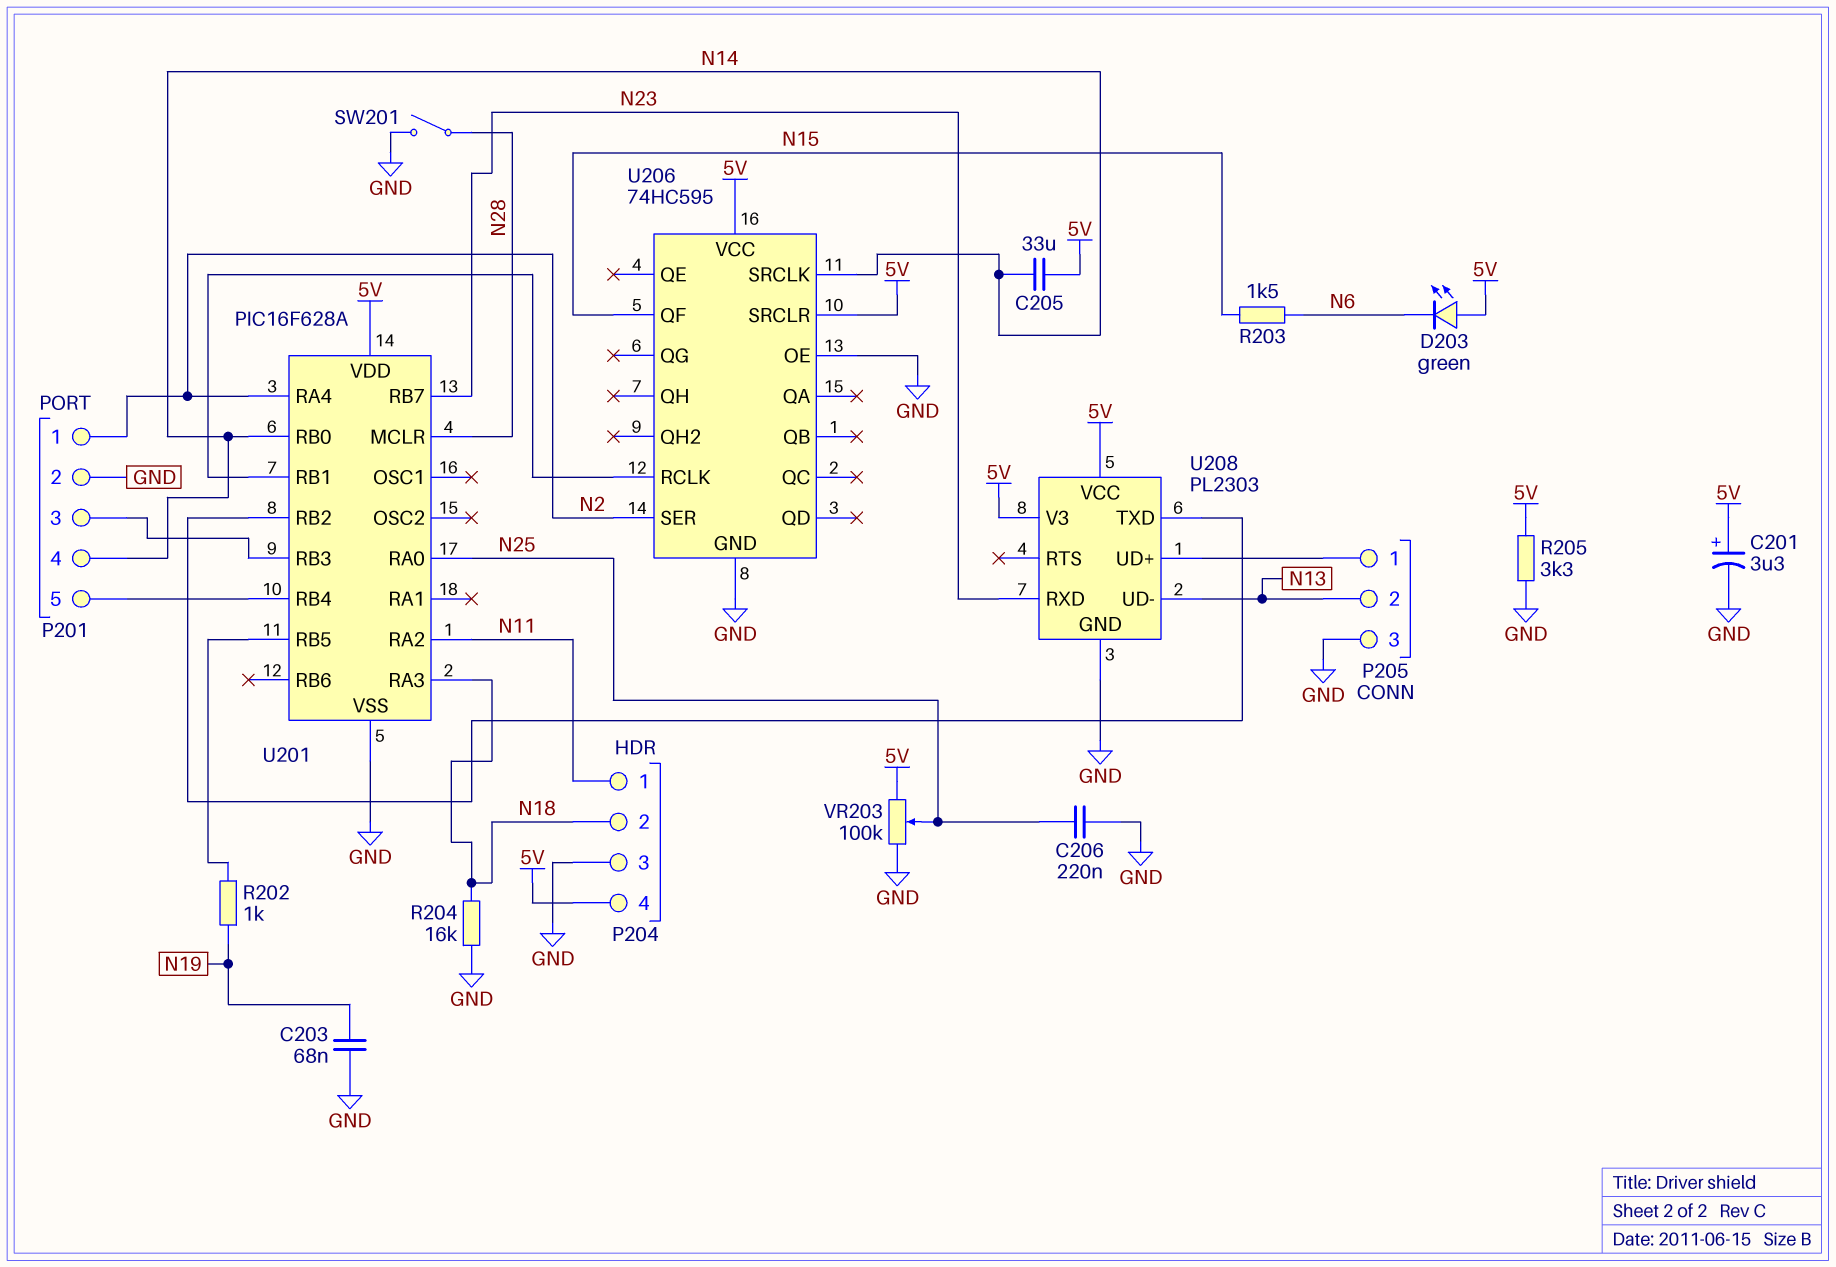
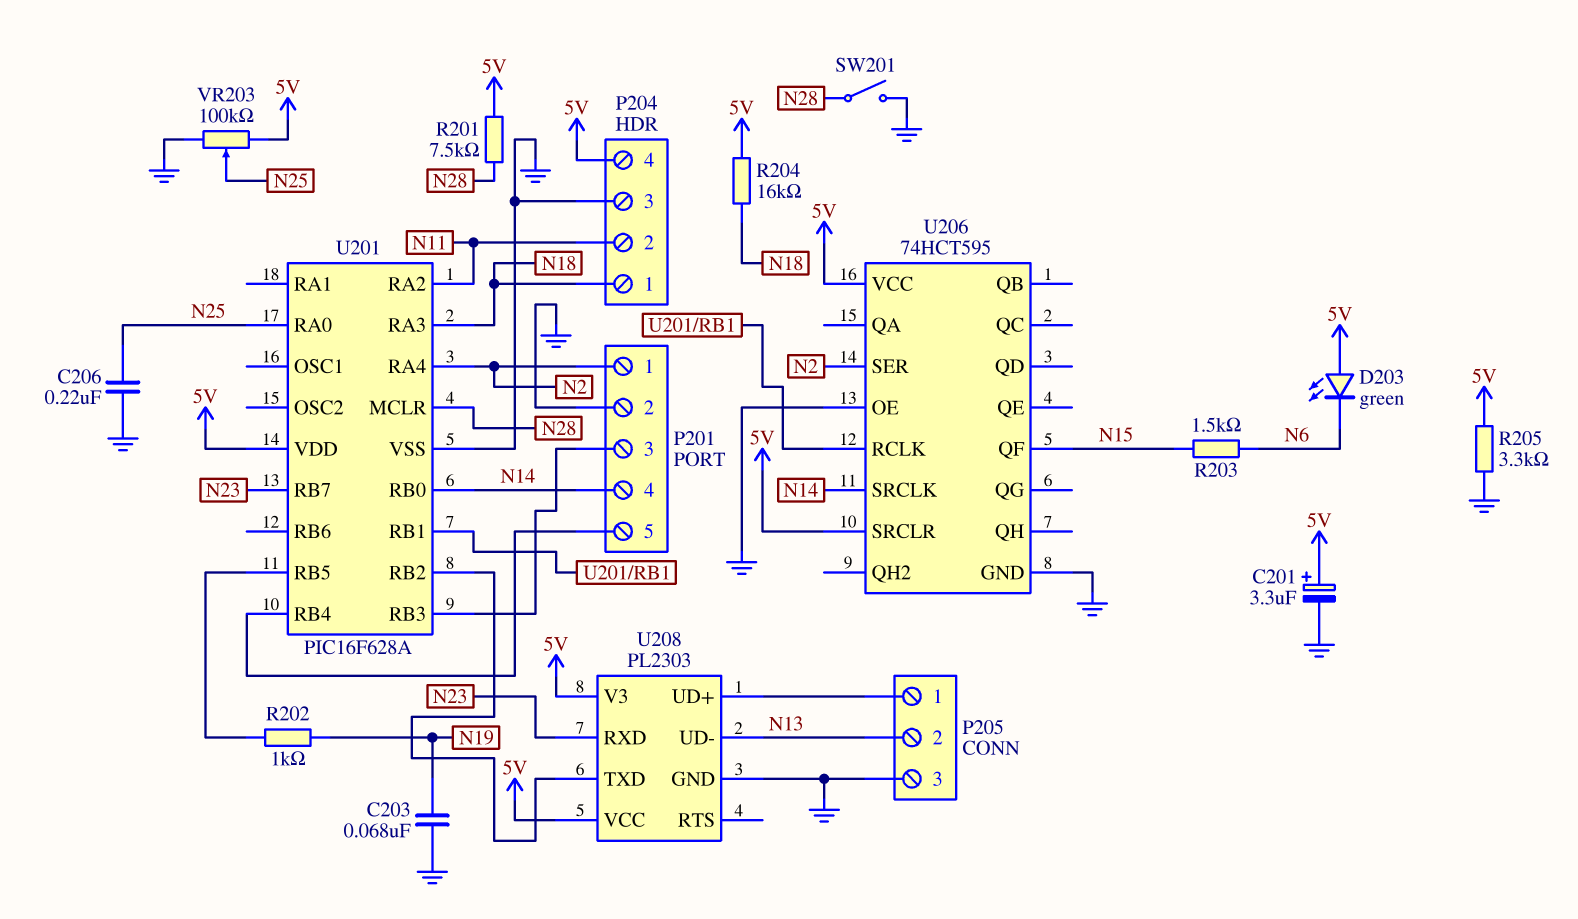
C205: 33uF (5V, N14) -> none
P204 pin 1: N11 -> N18
P204 pin 2: N18 -> N11
R201: none -> 7.5k (5V, N28)
R204: 16k (GND, N18) -> 16k (5V, N18)
U206: 74HC595 -> 74HCT595

